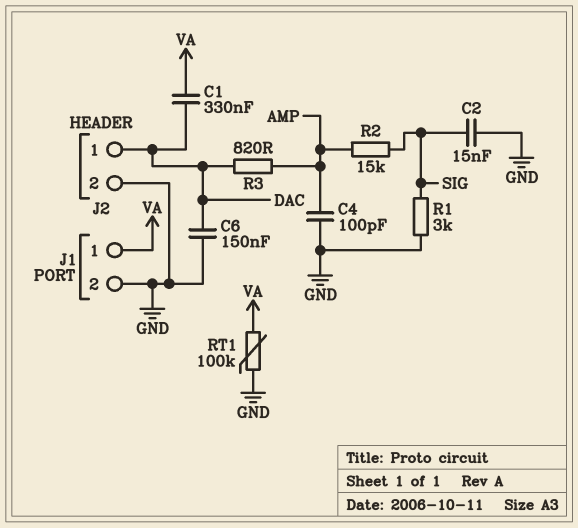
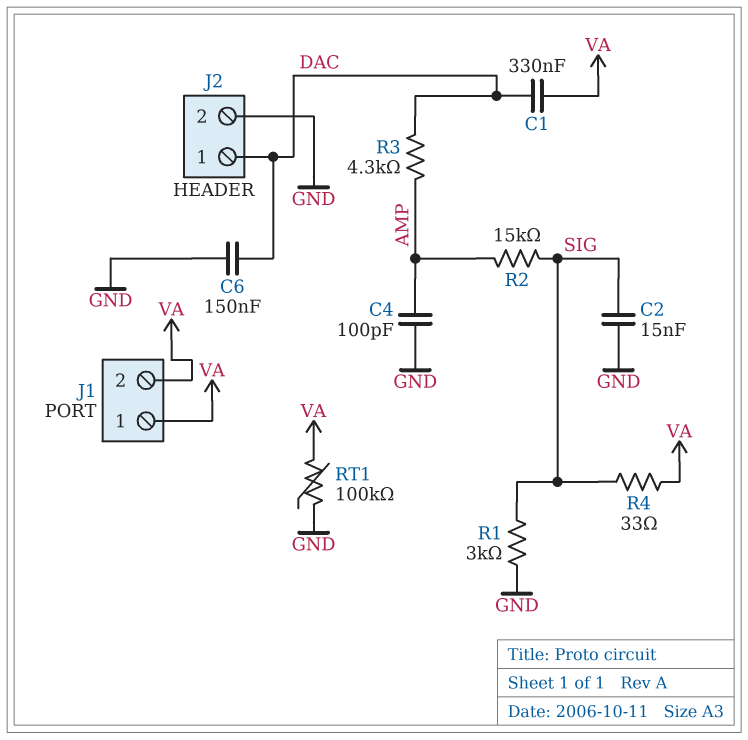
J1 pin 2: GND -> VA
R3: 820 (AMP, DAC) -> 4.3k (AMP, DAC)
R4: none -> 33 (SIG, VA)

